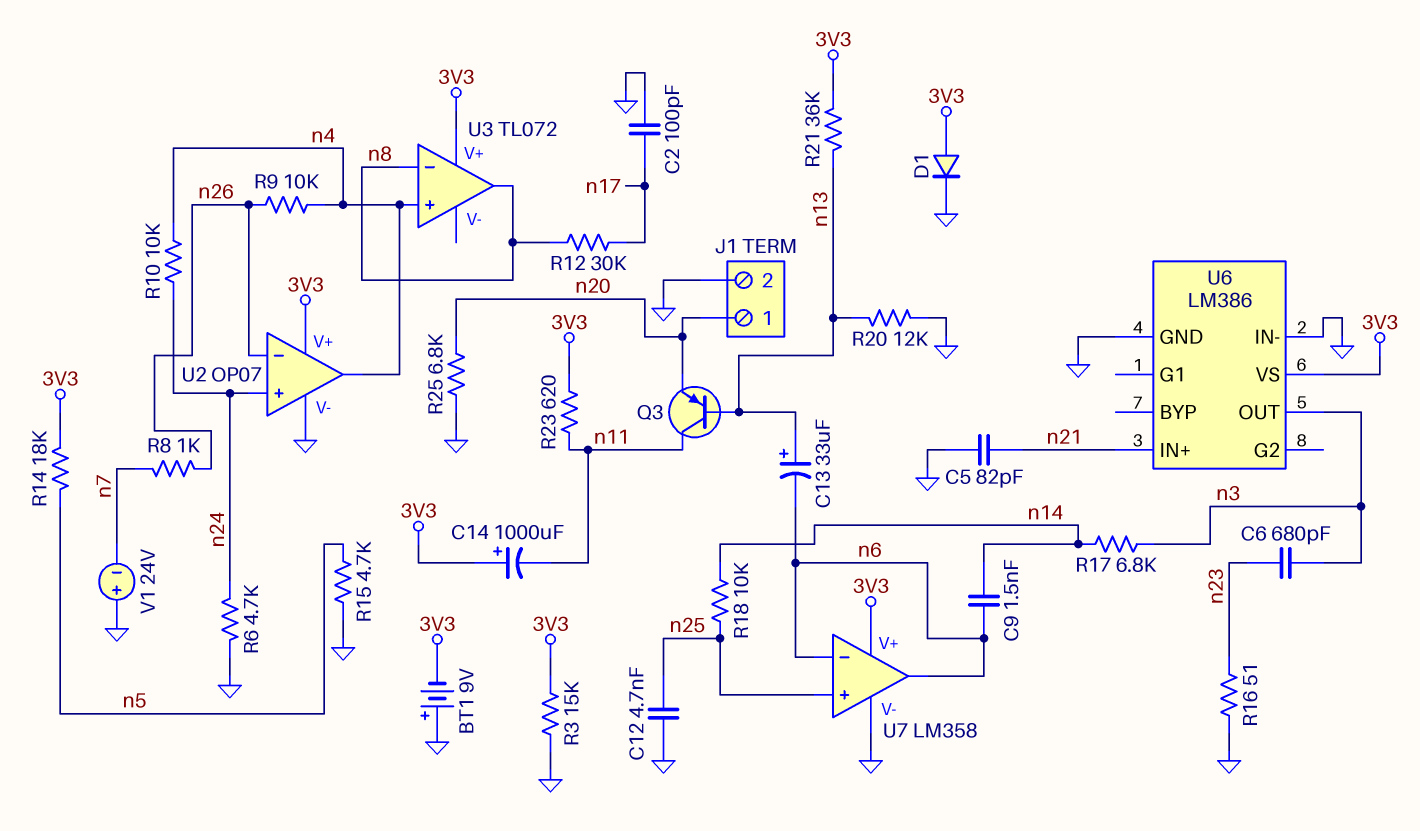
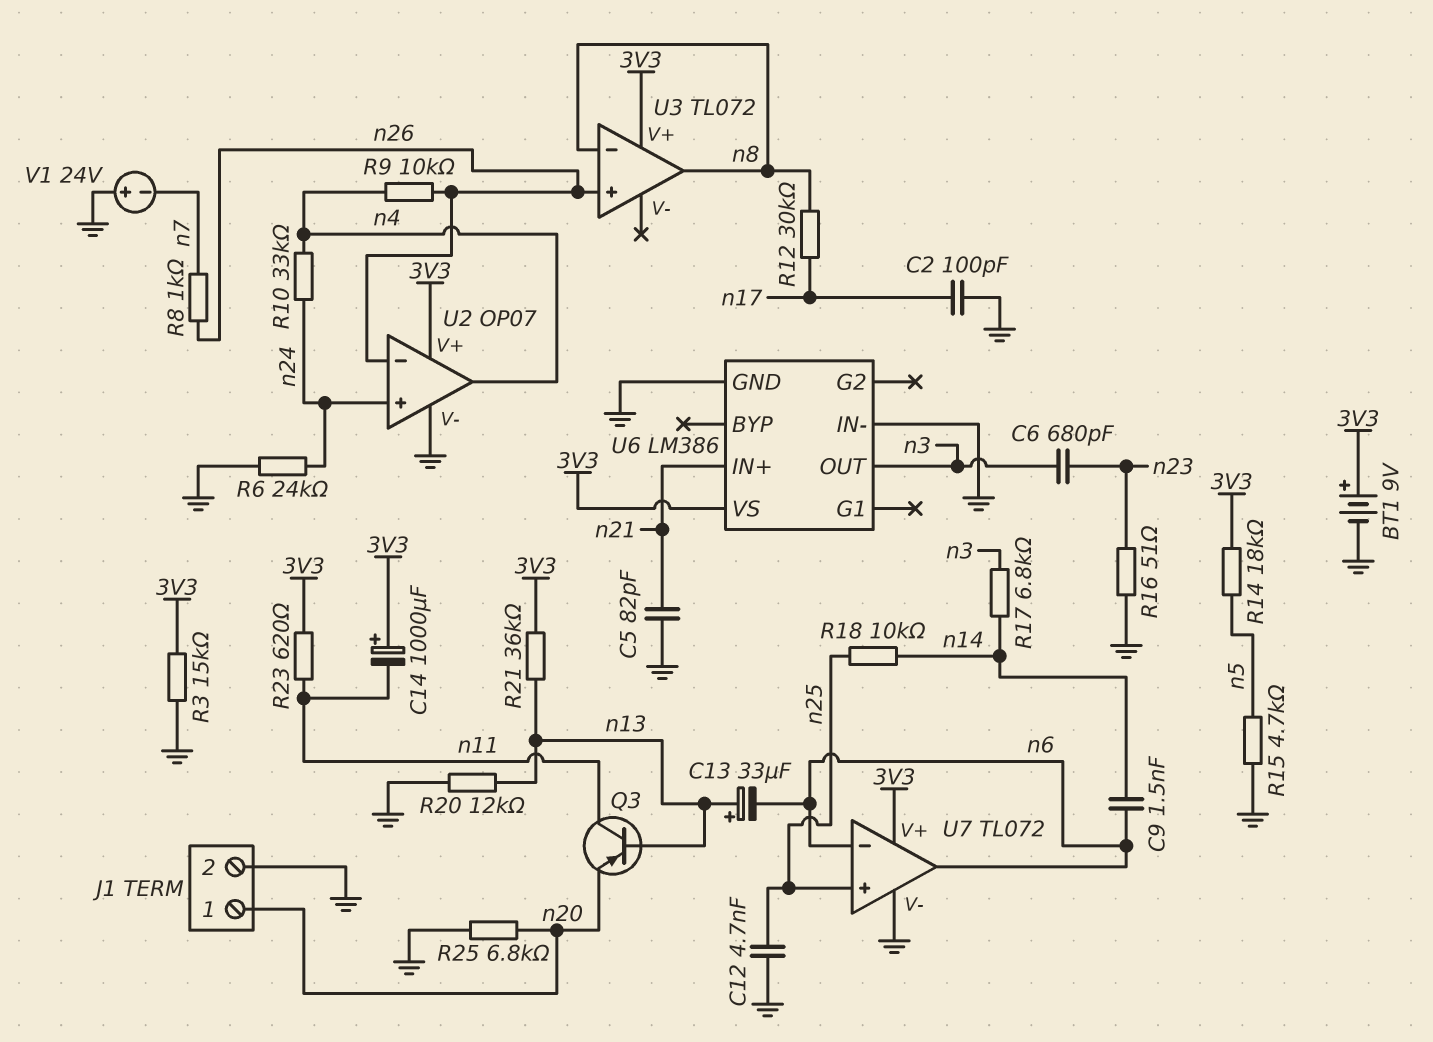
BT1: 9V (plus GND, minus 3V3) -> 9V (plus 3V3, minus GND)
D1: diode (A 3V3, K GND) -> none
R6: 4.7k (GND, n24) -> 24k (GND, n24)
R10: 10k (n4, n24) -> 33k (n4, n24)
U3 pin in+: n4 -> n26
U7: LM358 -> TL072

